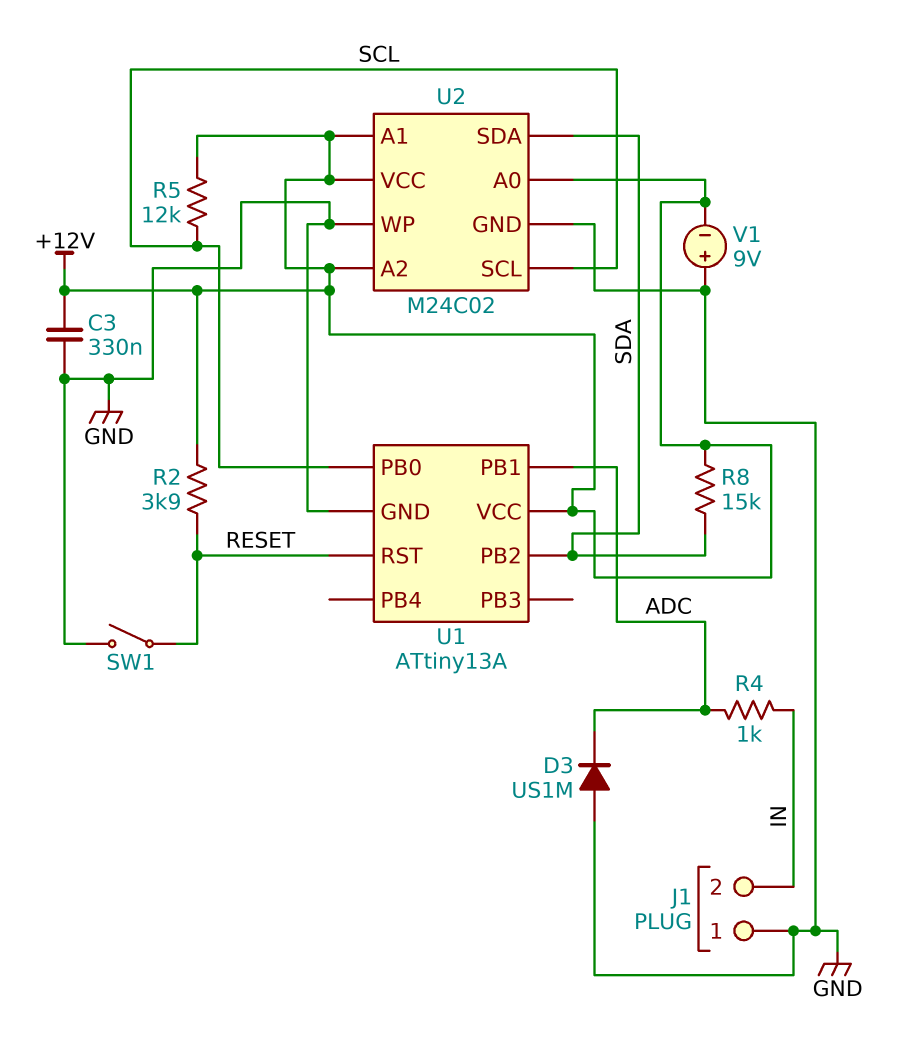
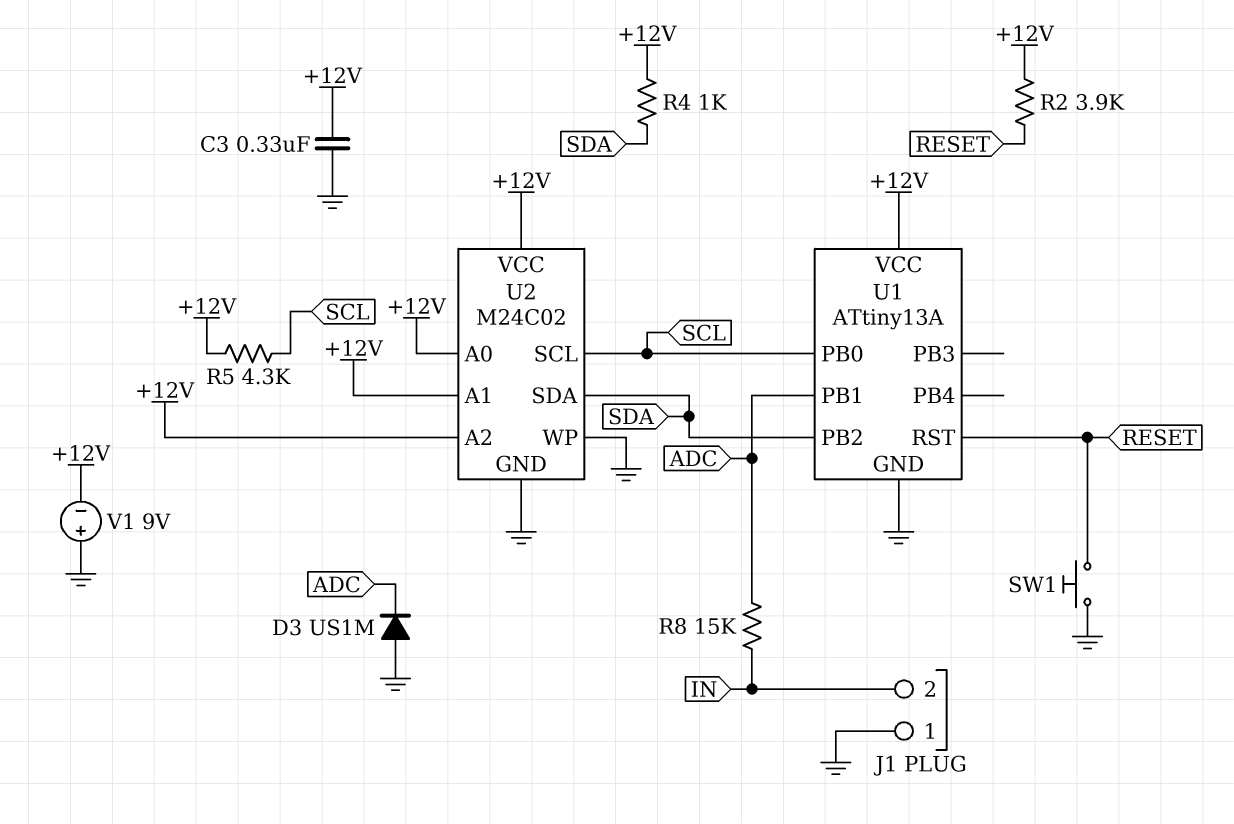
R4: 1k (ADC, IN) -> 1k (+12V, SDA)
R5: 12k (+12V, SCL) -> 4.3k (+12V, SCL)
R8: 15k (+12V, SDA) -> 15k (ADC, IN)
SW1: switch (GND, RESET) -> button (GND, RESET)

